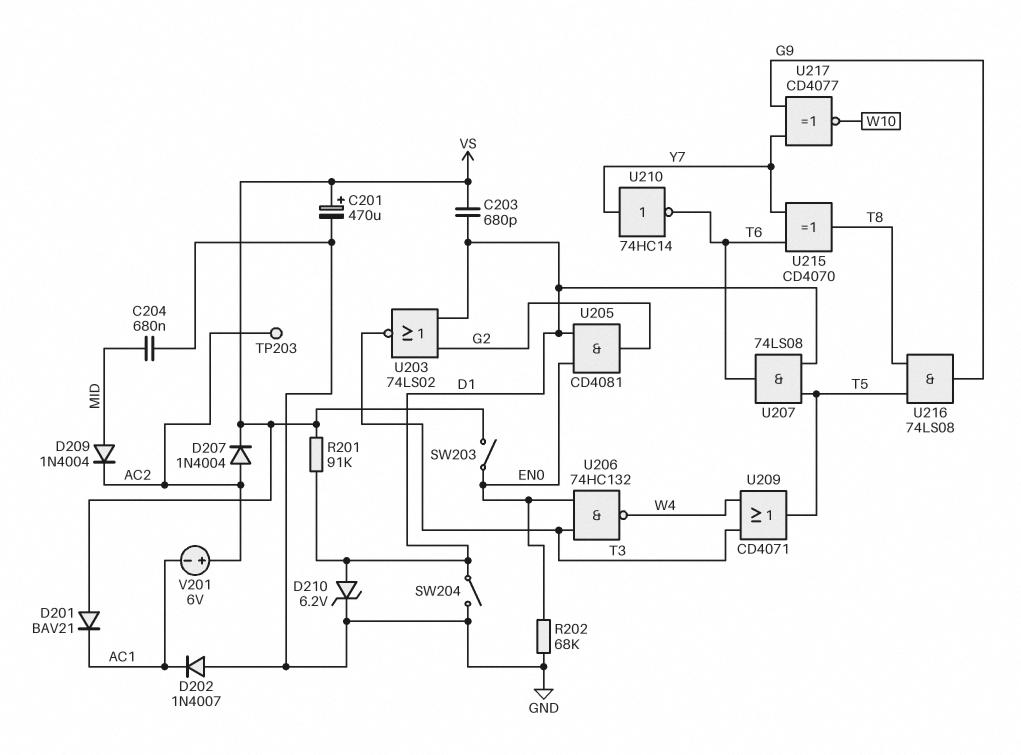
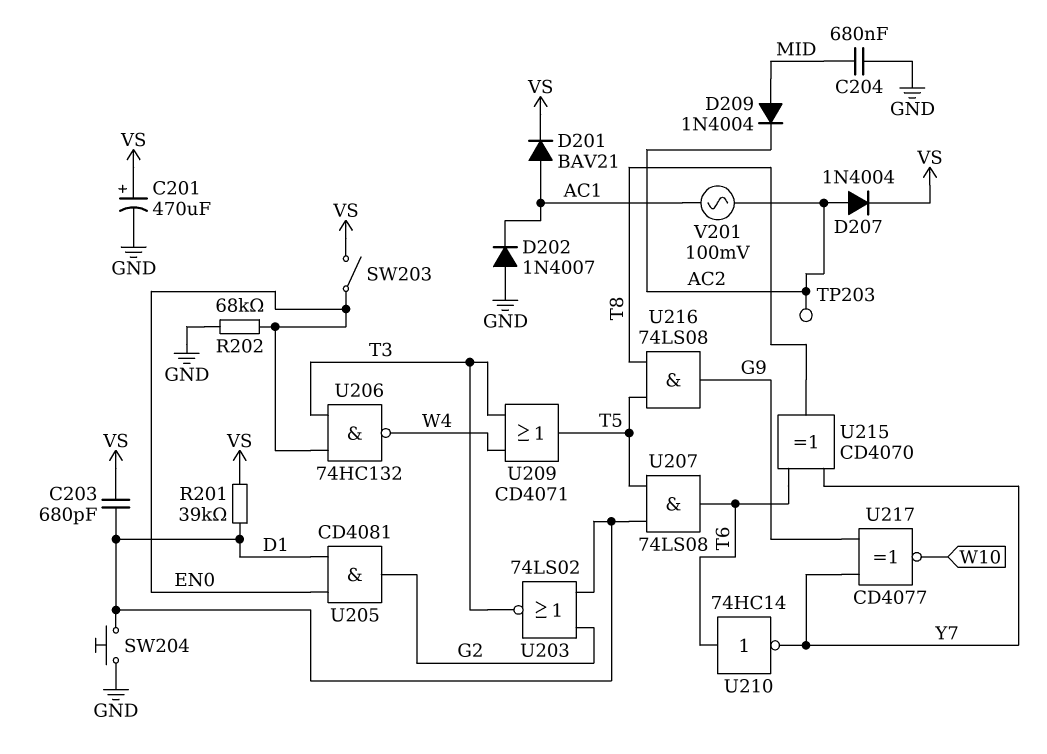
D201: diode BAV21 (A VS, K AC1) -> diode BAV21 (A AC1, K VS)
D210: zener 6.2V (A D1, K GND) -> none
R201: 91k (D1, VS) -> 39k (D1, VS)
SW204: switch (D1, GND) -> button (D1, GND)
U210: NOT 74HC14 (in Y7, out T6) -> NOT 74HC14 (in T6, out Y7)
V201: 6V (plus AC2, minus AC1) -> AC 100mV (AC1, AC2)

